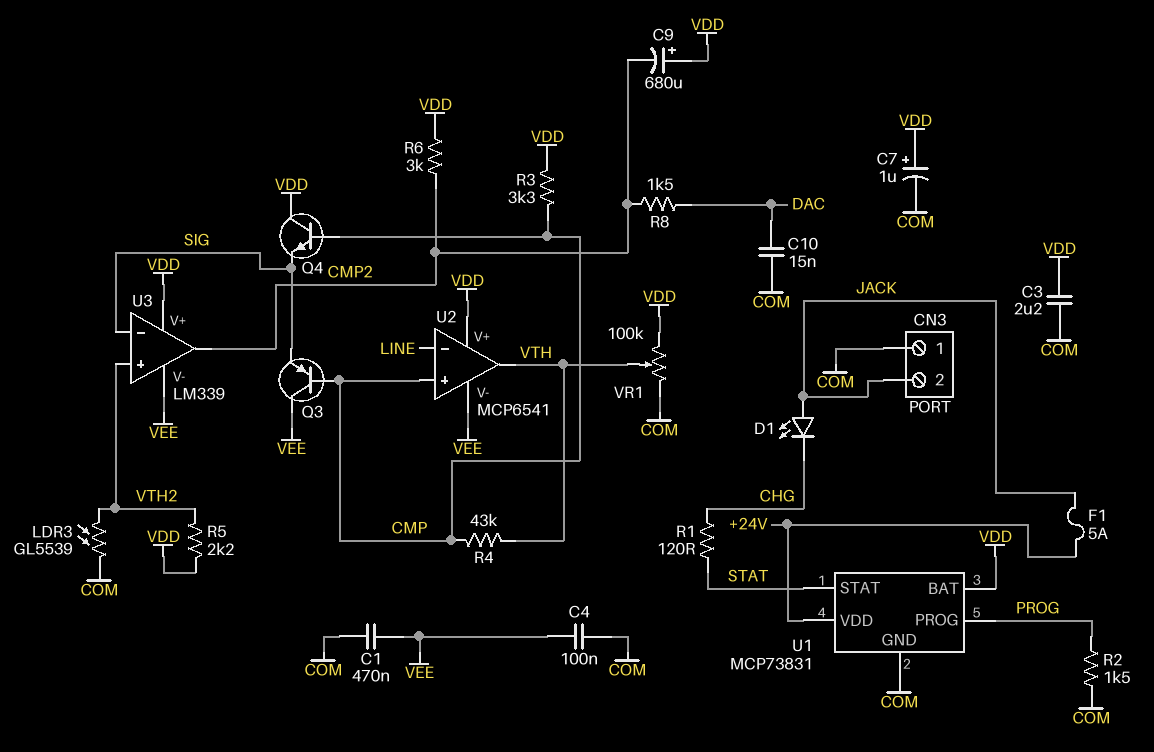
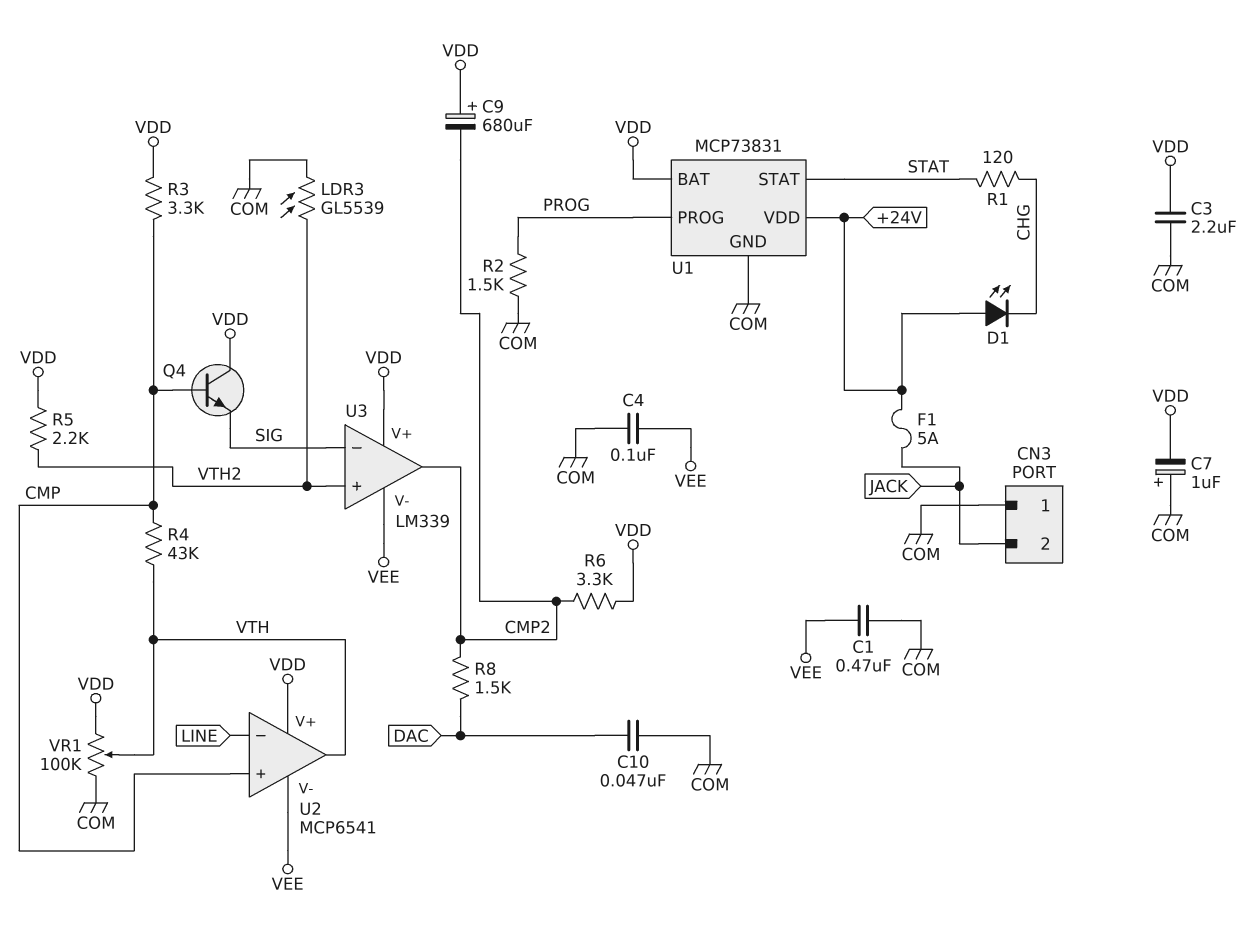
C7: 1uF (plus VDD, minus COM) -> 1uF (plus COM, minus VDD)
C10: 15nF (COM, DAC) -> 47nF (COM, DAC)
D1: LED (A JACK, K CHG) -> LED (A +24V, K CHG)
Q3: PNP (B CMP, C VEE, E SIG) -> none
R6: 3k (CMP2, VDD) -> 3.3k (CMP2, VDD)

